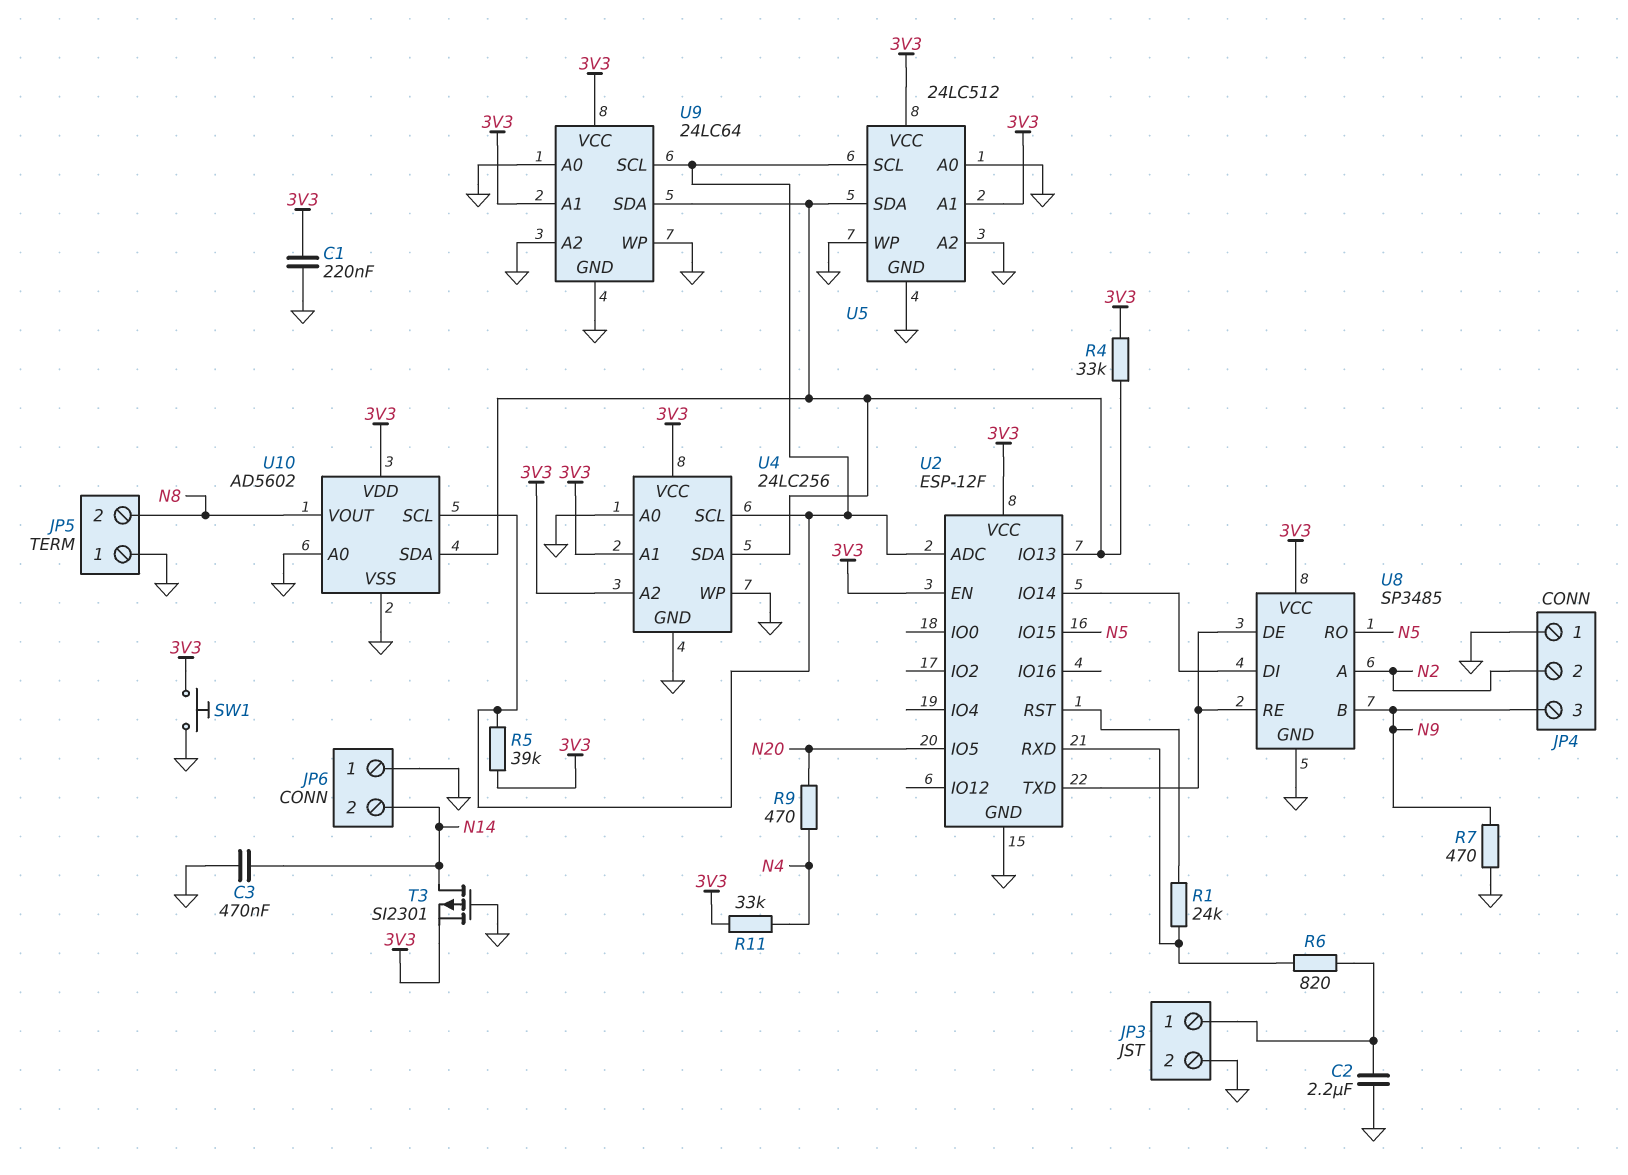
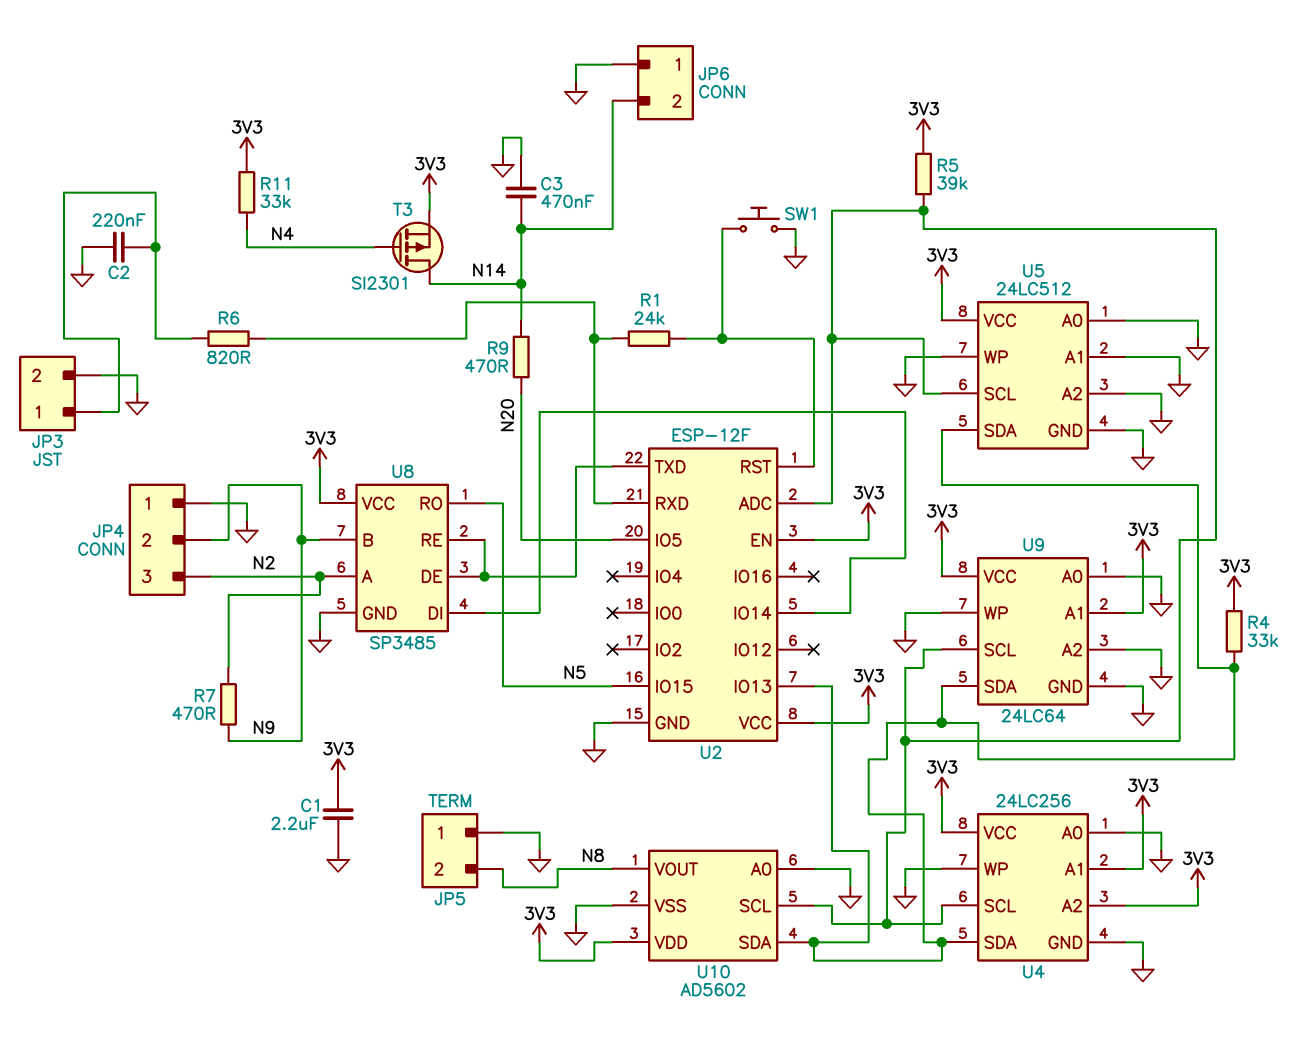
C1: 220nF (3V3, GND) -> 2.2uF (3V3, GND)
C2: 2.2uF (GND, JP3/1) -> 220nF (GND, JP3/1)
JP4 pin 2: N2 -> N9
JP4 pin 3: N9 -> N2
R7: 470 (GND, N9) -> 470 (N2, N9)
R9: 470 (N4, N20) -> 470 (N14, N20)
SW1: button (3V3, GND) -> button (GND, U2/RST)
T3: PMOS SI2301 (G GND, D N14, S 3V3) -> PMOS SI2301 (G N4, D N14, S 3V3)
U5 pin A1: 3V3 -> GND

